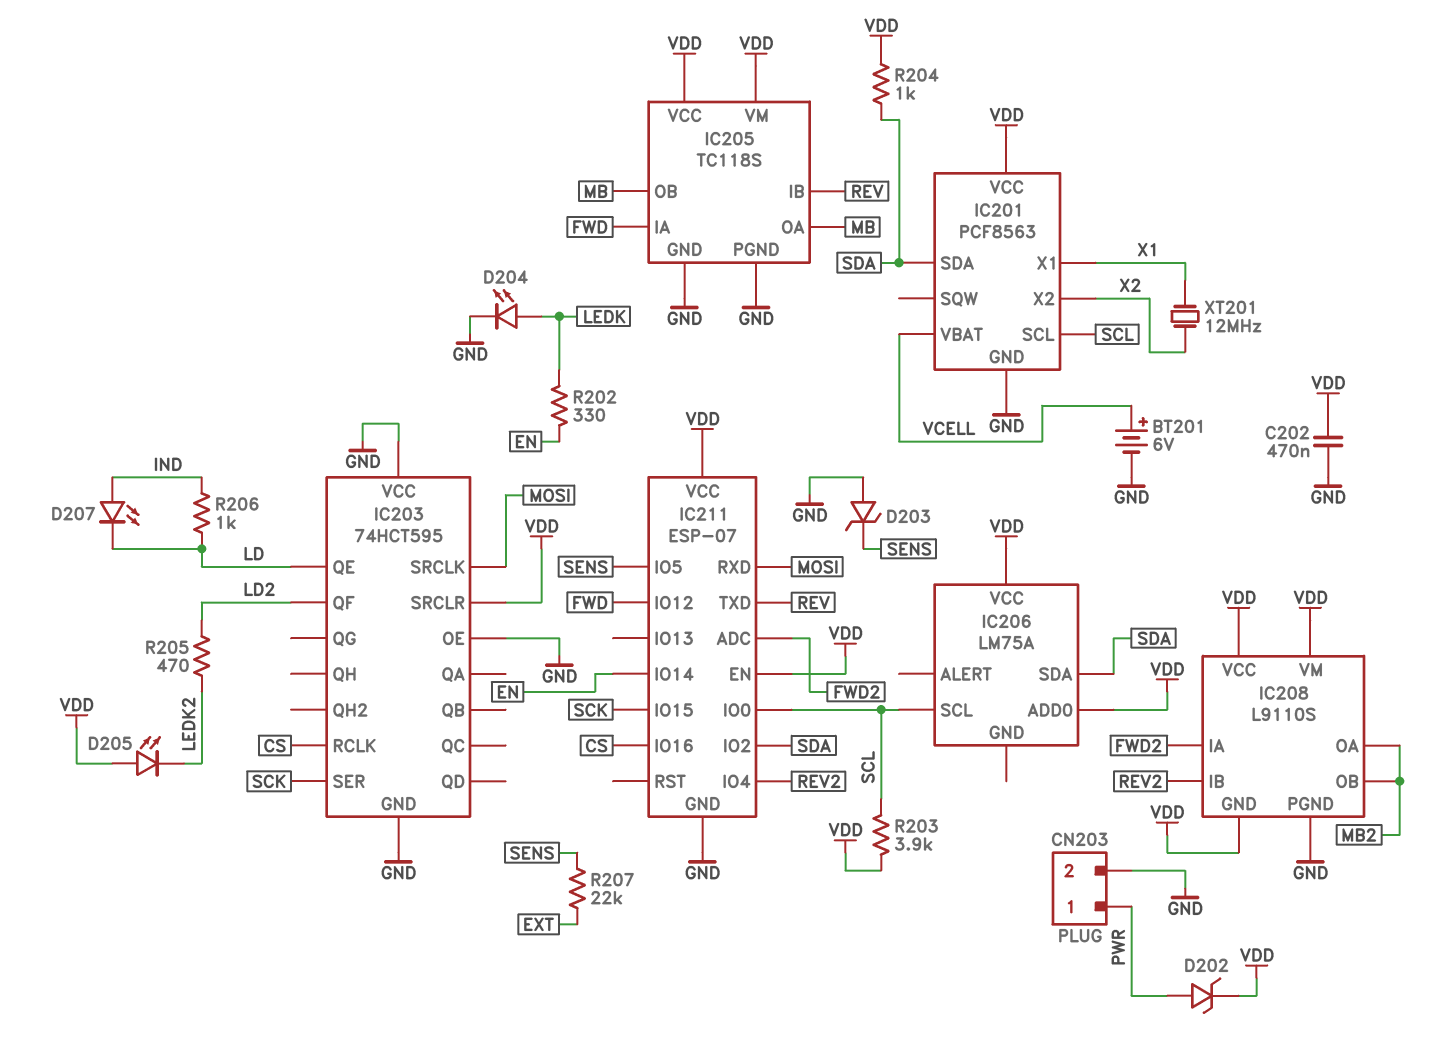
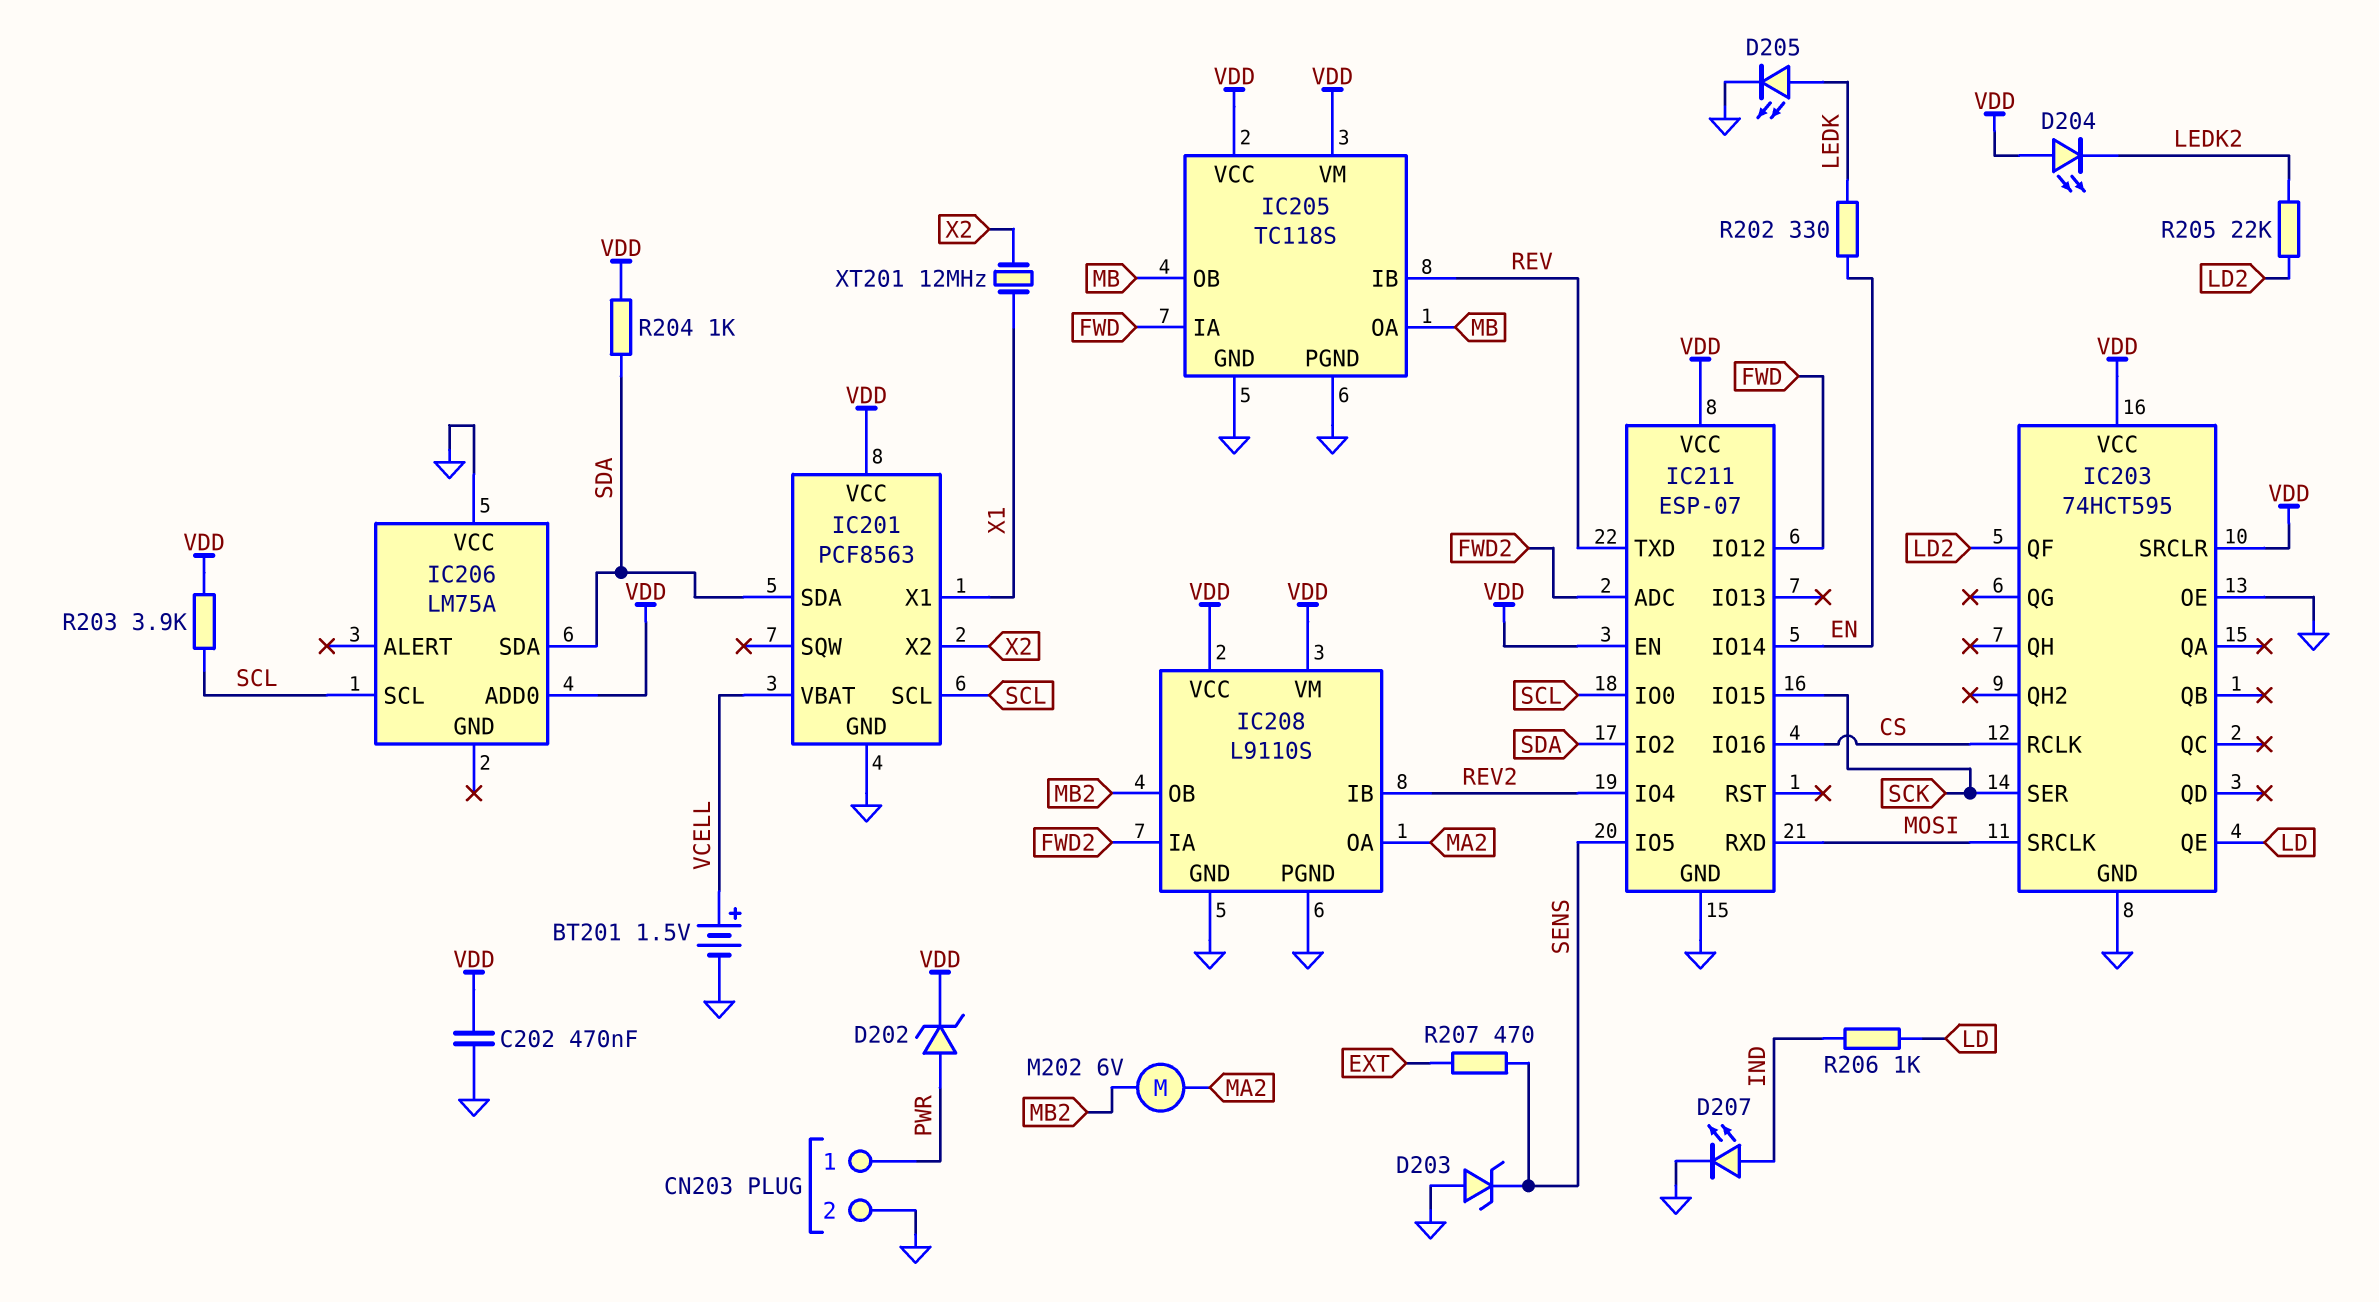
BT201: 6V (plus VCELL, minus GND) -> 1.5V (plus VCELL, minus GND)
D204: LED (A LEDK, K GND) -> LED (A VDD, K LEDK2)
D205: LED (A VDD, K LEDK2) -> LED (A LEDK, K GND)
D207: LED (A IND, K LD) -> LED (A IND, K GND)
IC203 pin VCC: GND -> VDD
IC206 pin VCC: VDD -> GND
IC208 pin GND: VDD -> GND
IC208 pin OA: MB2 -> MA2
M202: none -> motor 6V (MA2, MB2)
R205: 470 (LD2, LEDK2) -> 22k (LD2, LEDK2)
R207: 22k (EXT, SENS) -> 470 (EXT, SENS)

